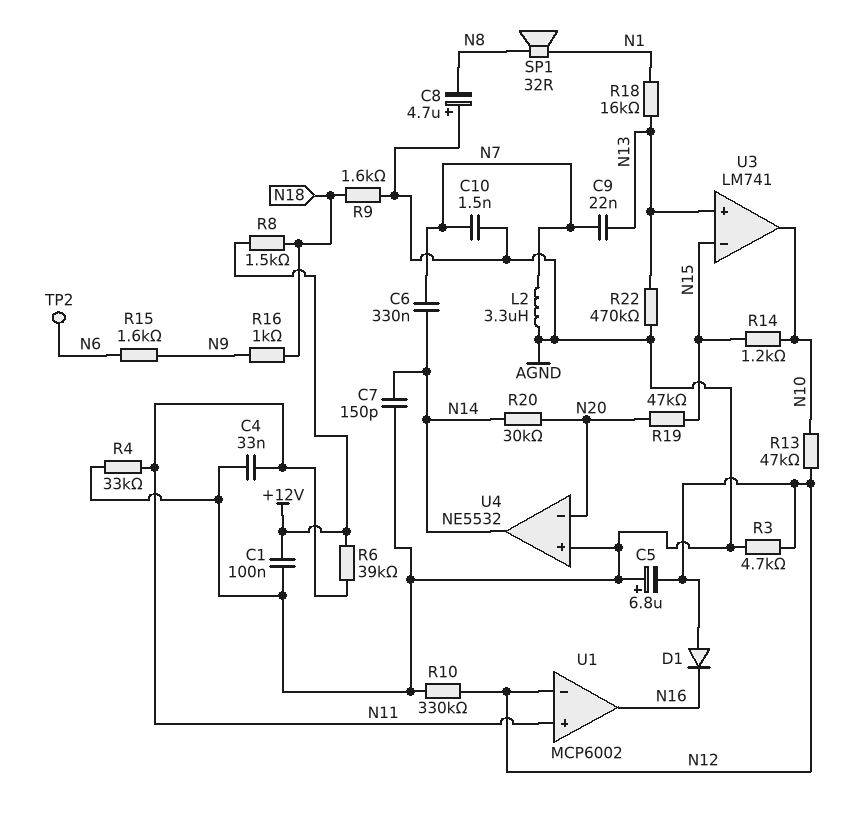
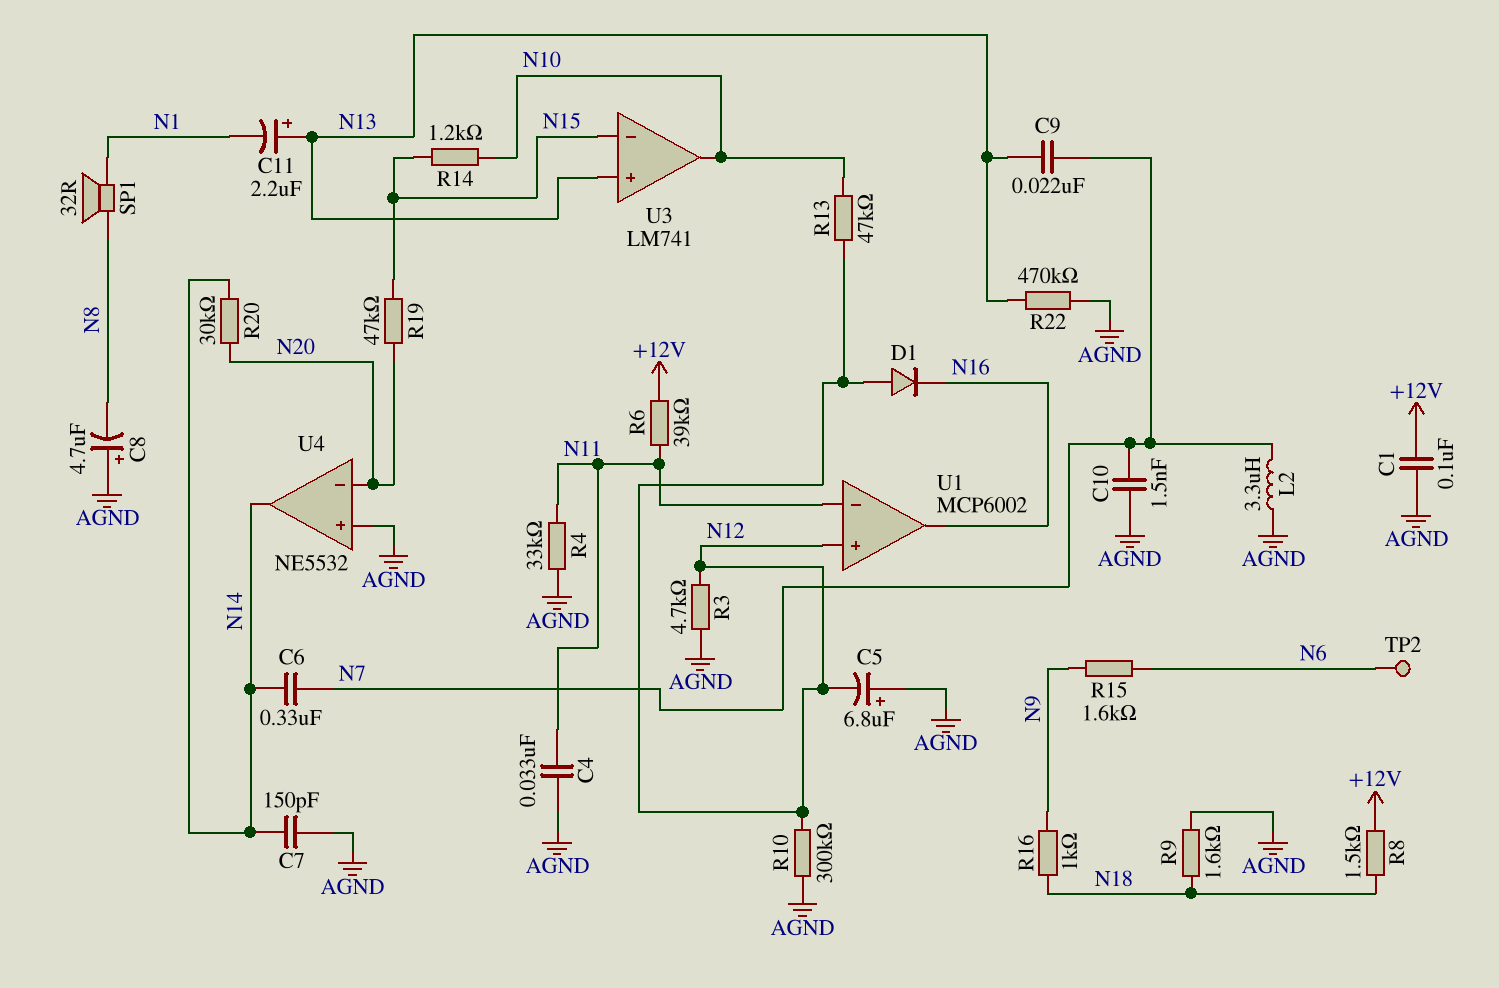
C11: none -> 2.2uF (plus N13, minus N1)
R10: 330k (AGND, N12) -> 300k (AGND, N12)
R18: 16k (N1, N13) -> none
U1 pin in+: N11 -> N12
U1 pin in-: N12 -> N11

